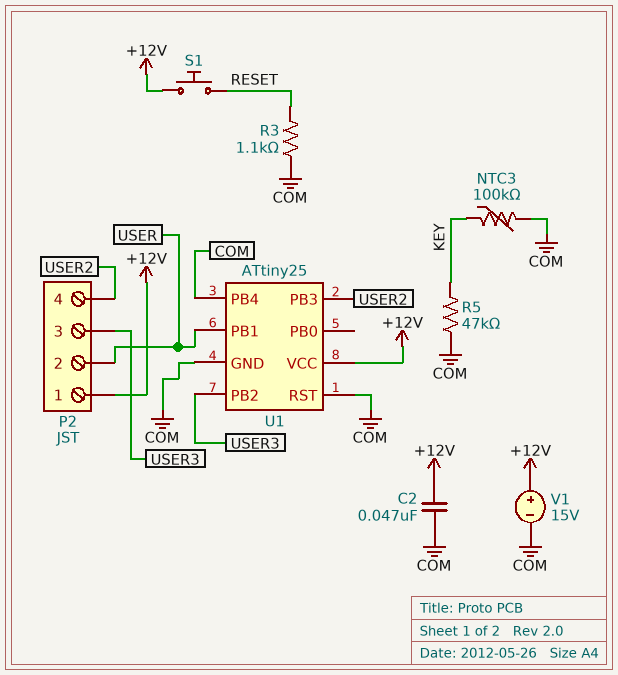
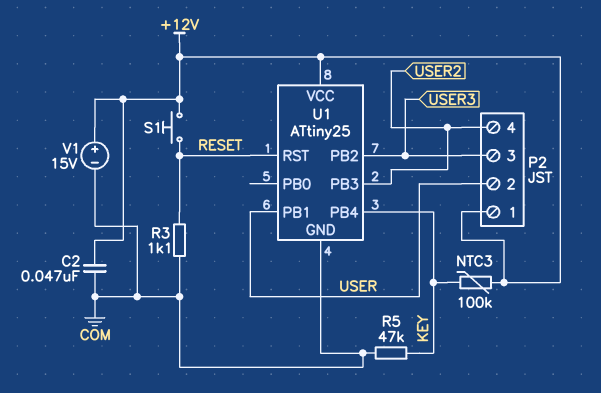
NTC3: 100k (COM, KEY) -> 100k (+12V, KEY)
U1 pin PB4: COM -> KEY
U1 pin RST: COM -> RESET

